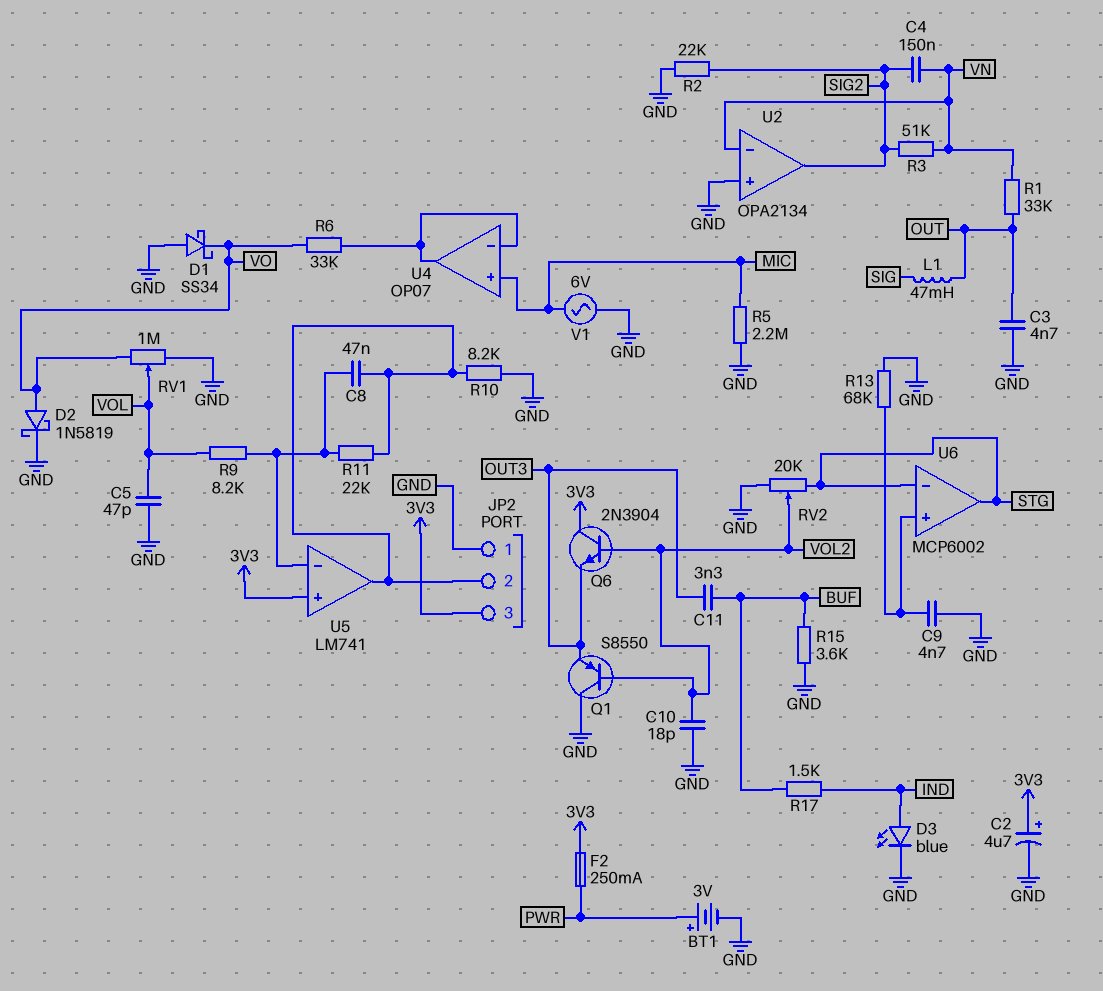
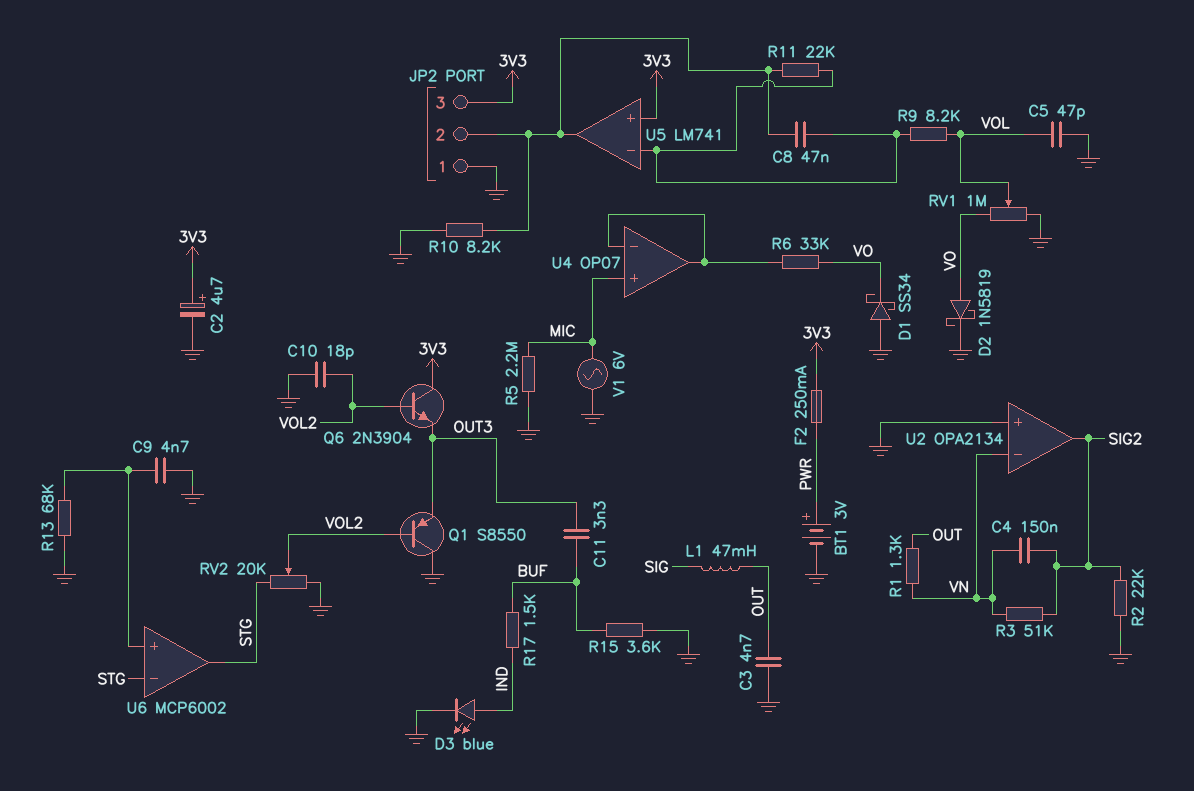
R1: 33k (OUT, VN) -> 1.3k (OUT, VN)

